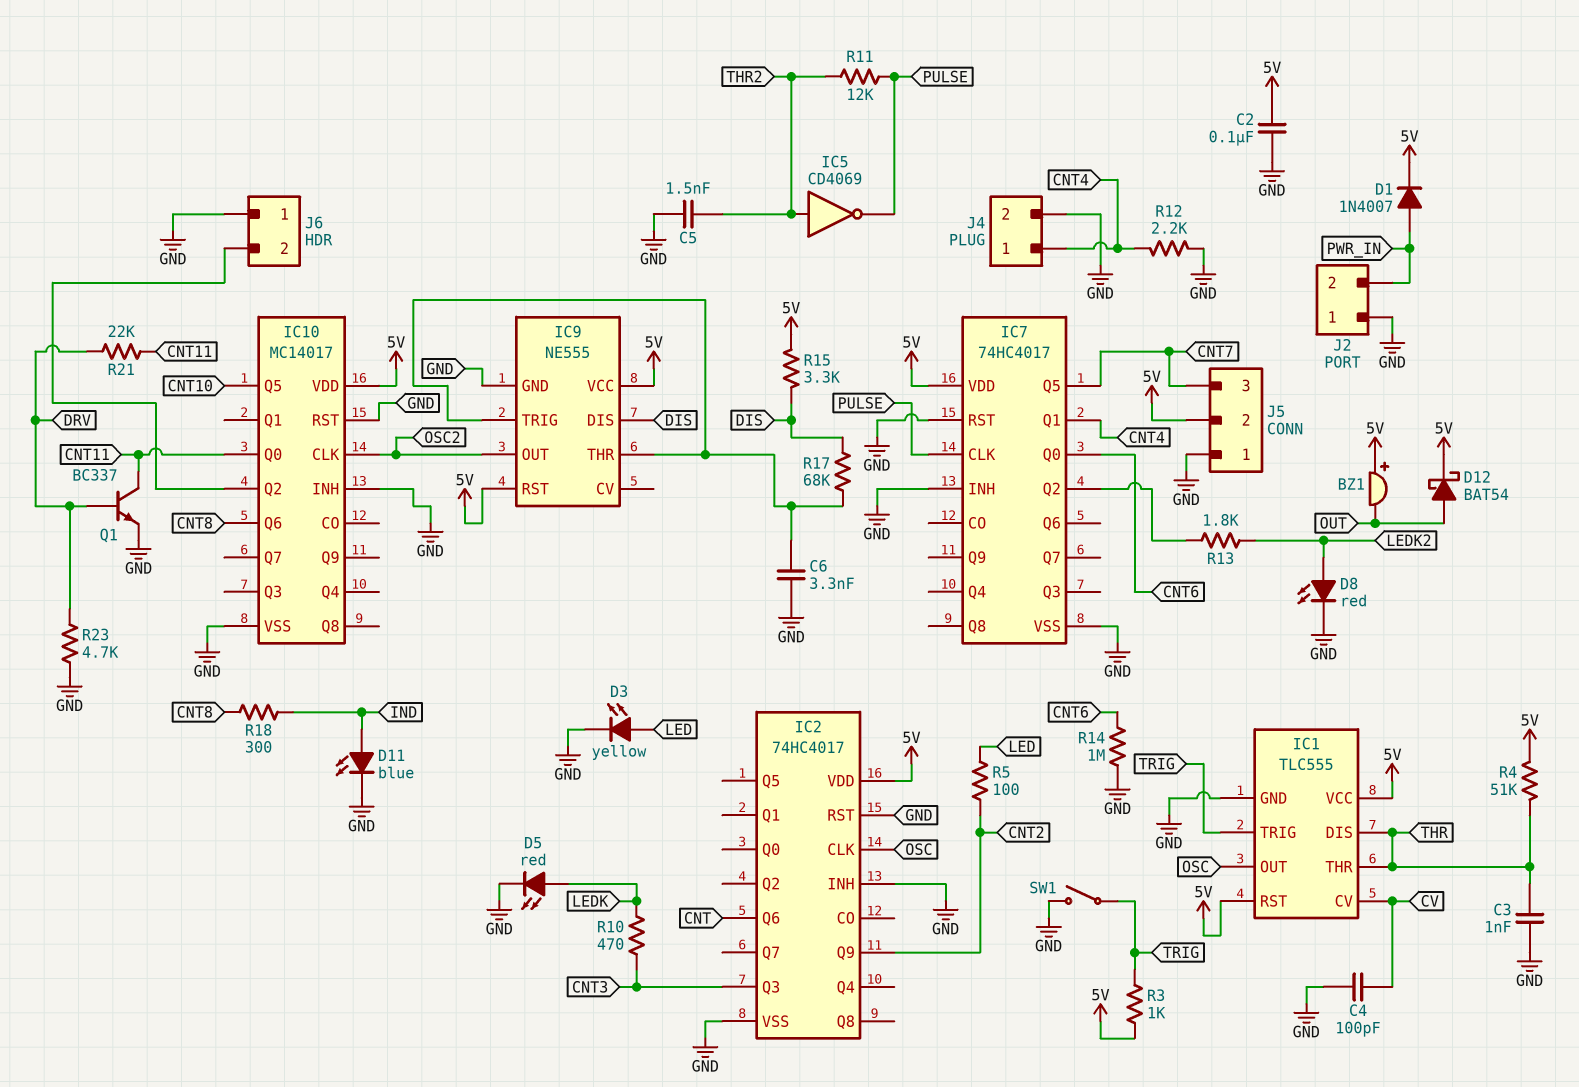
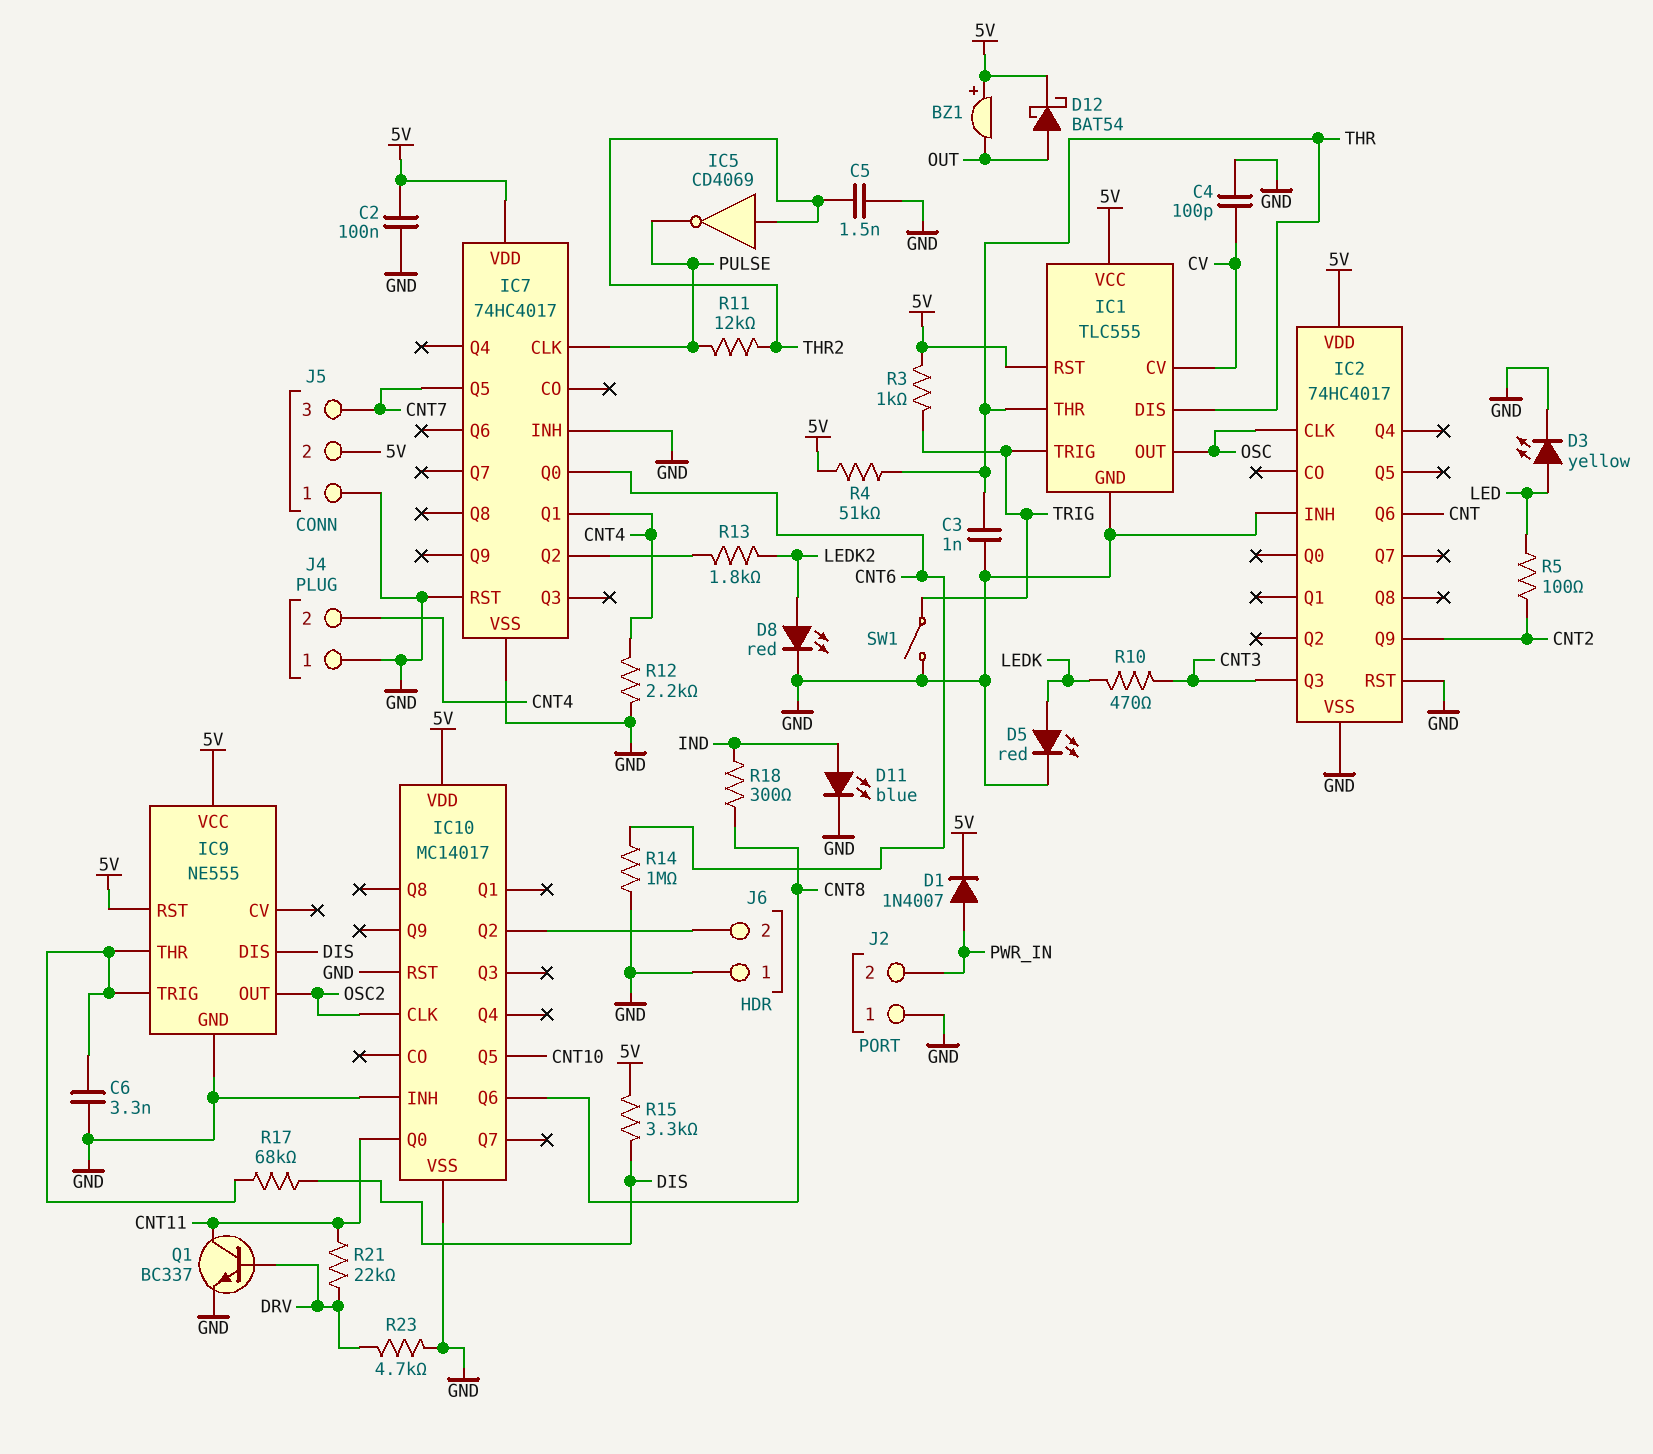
J4 pin 1: CNT4 -> GND
J4 pin 2: GND -> CNT4

